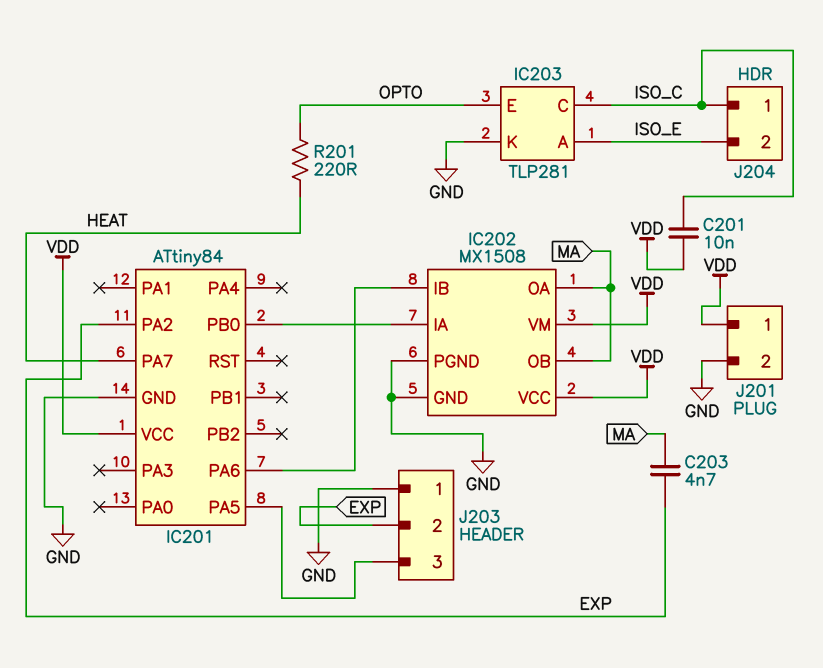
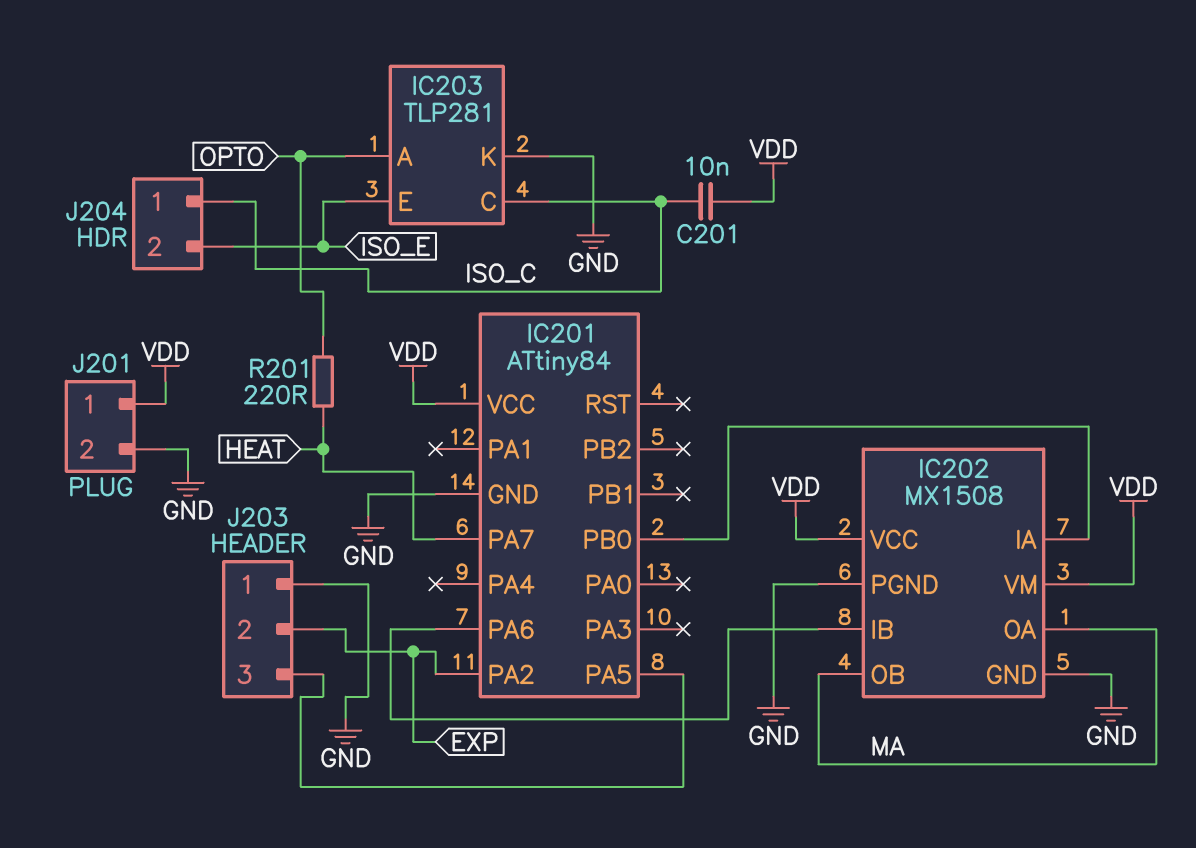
C203: 4.7nF (EXP, MA) -> none
IC203 pin A: ISO_E -> OPTO
IC203 pin E: OPTO -> ISO_E

